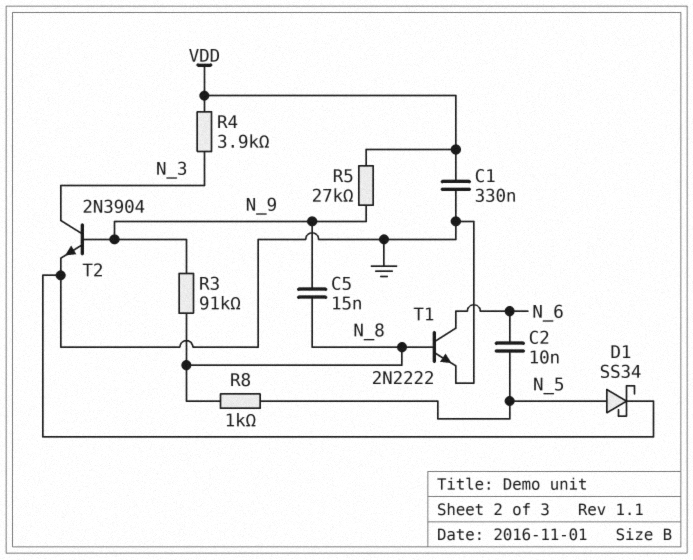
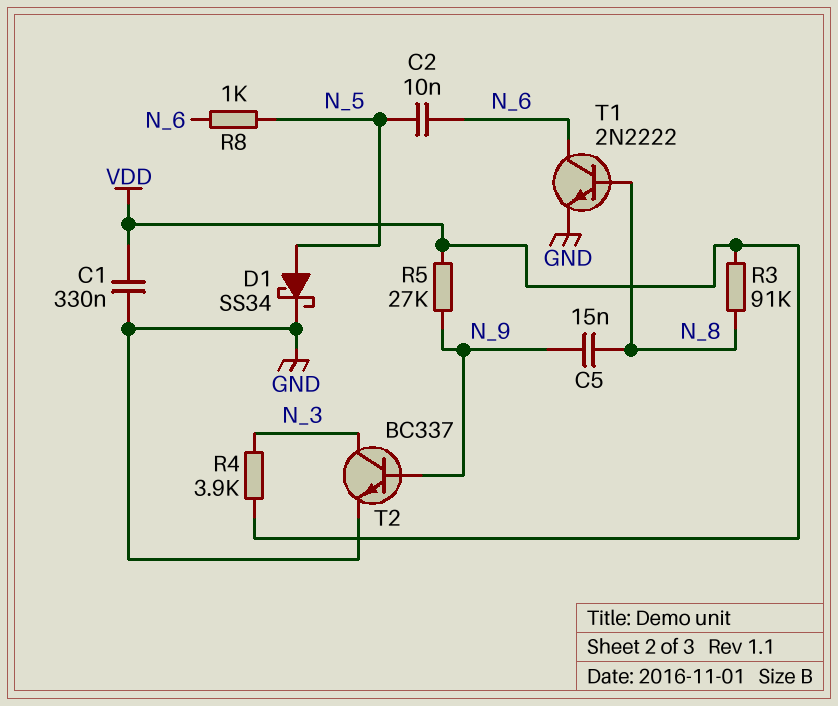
R3: 91k (N_8, N_9) -> 91k (N_8, VDD)
R8: 1k (N_5, N_8) -> 1k (N_5, N_6)
T2: NPN 2N3904 (B N_9, C N_3, E GND) -> NPN BC337 (B N_9, C N_3, E GND)

